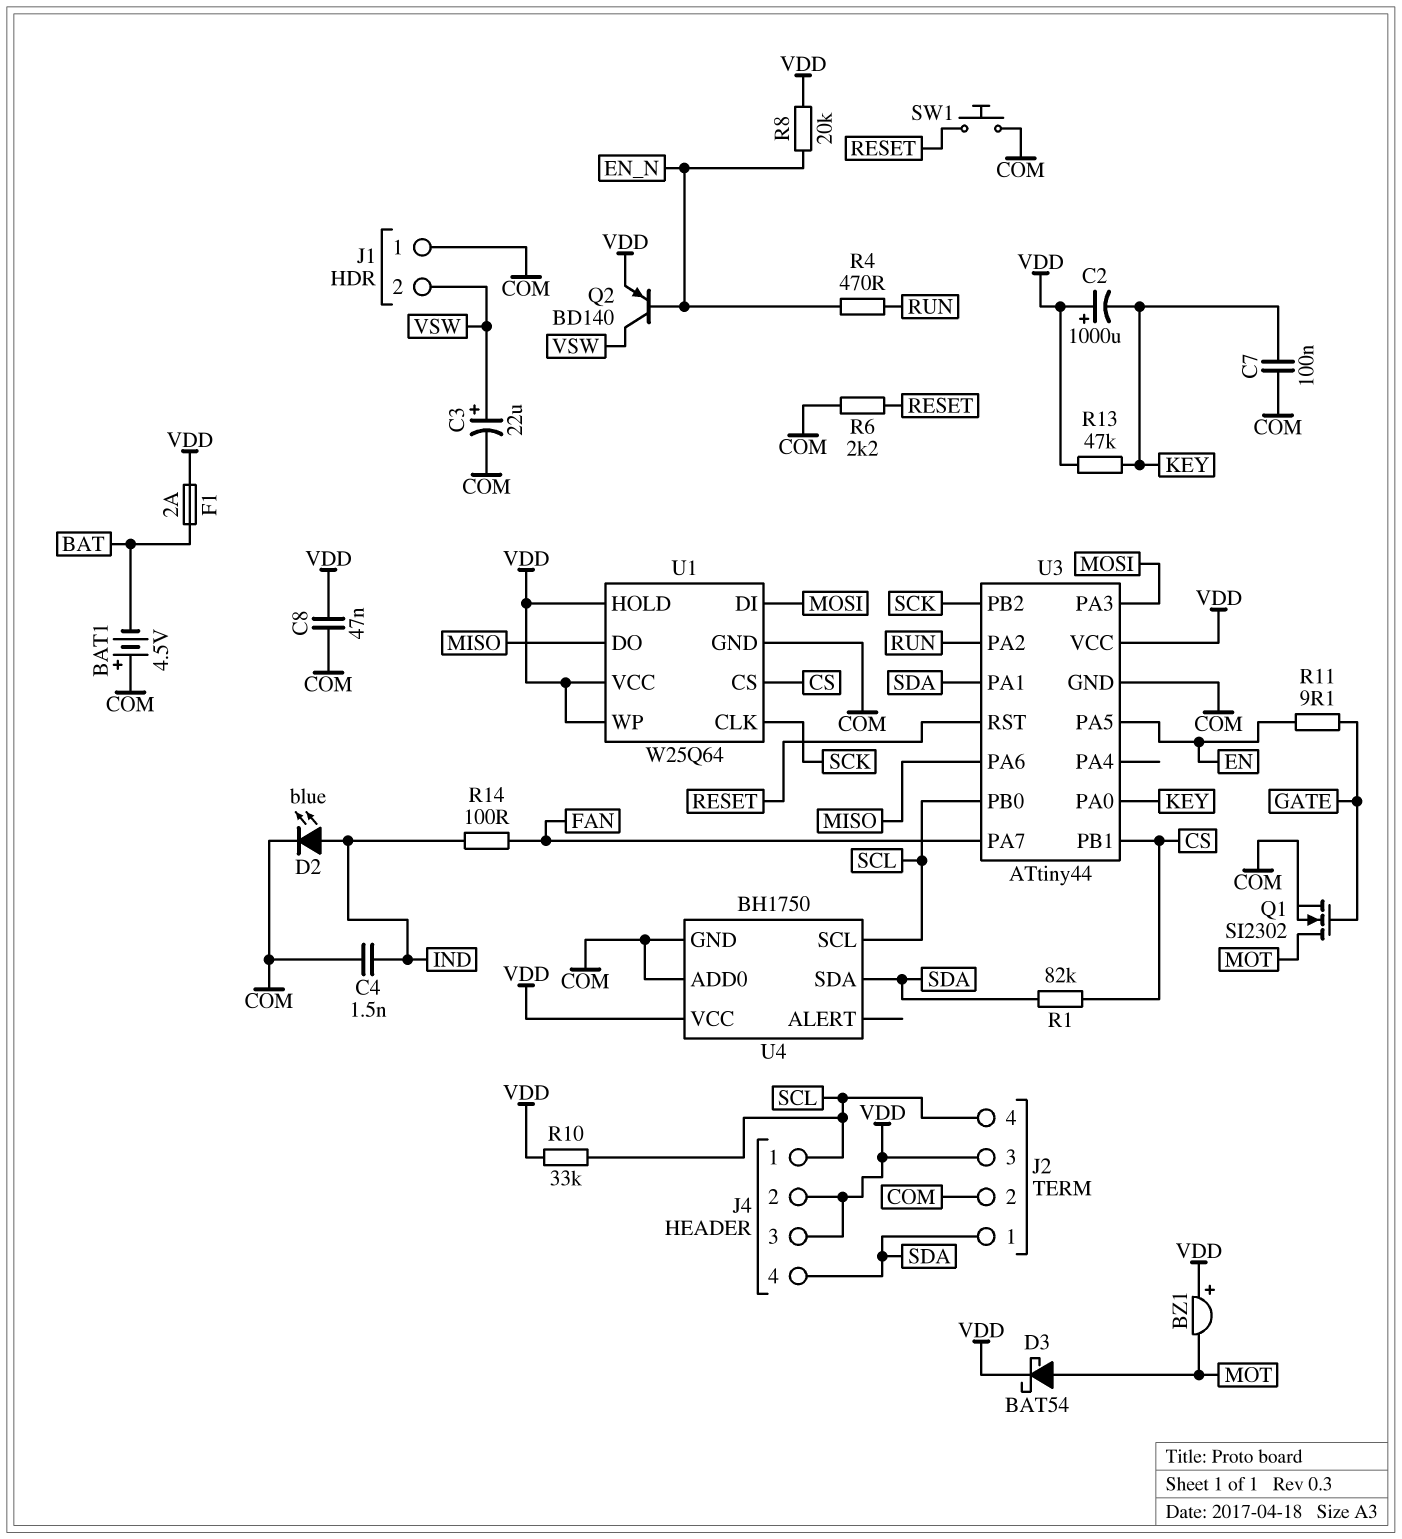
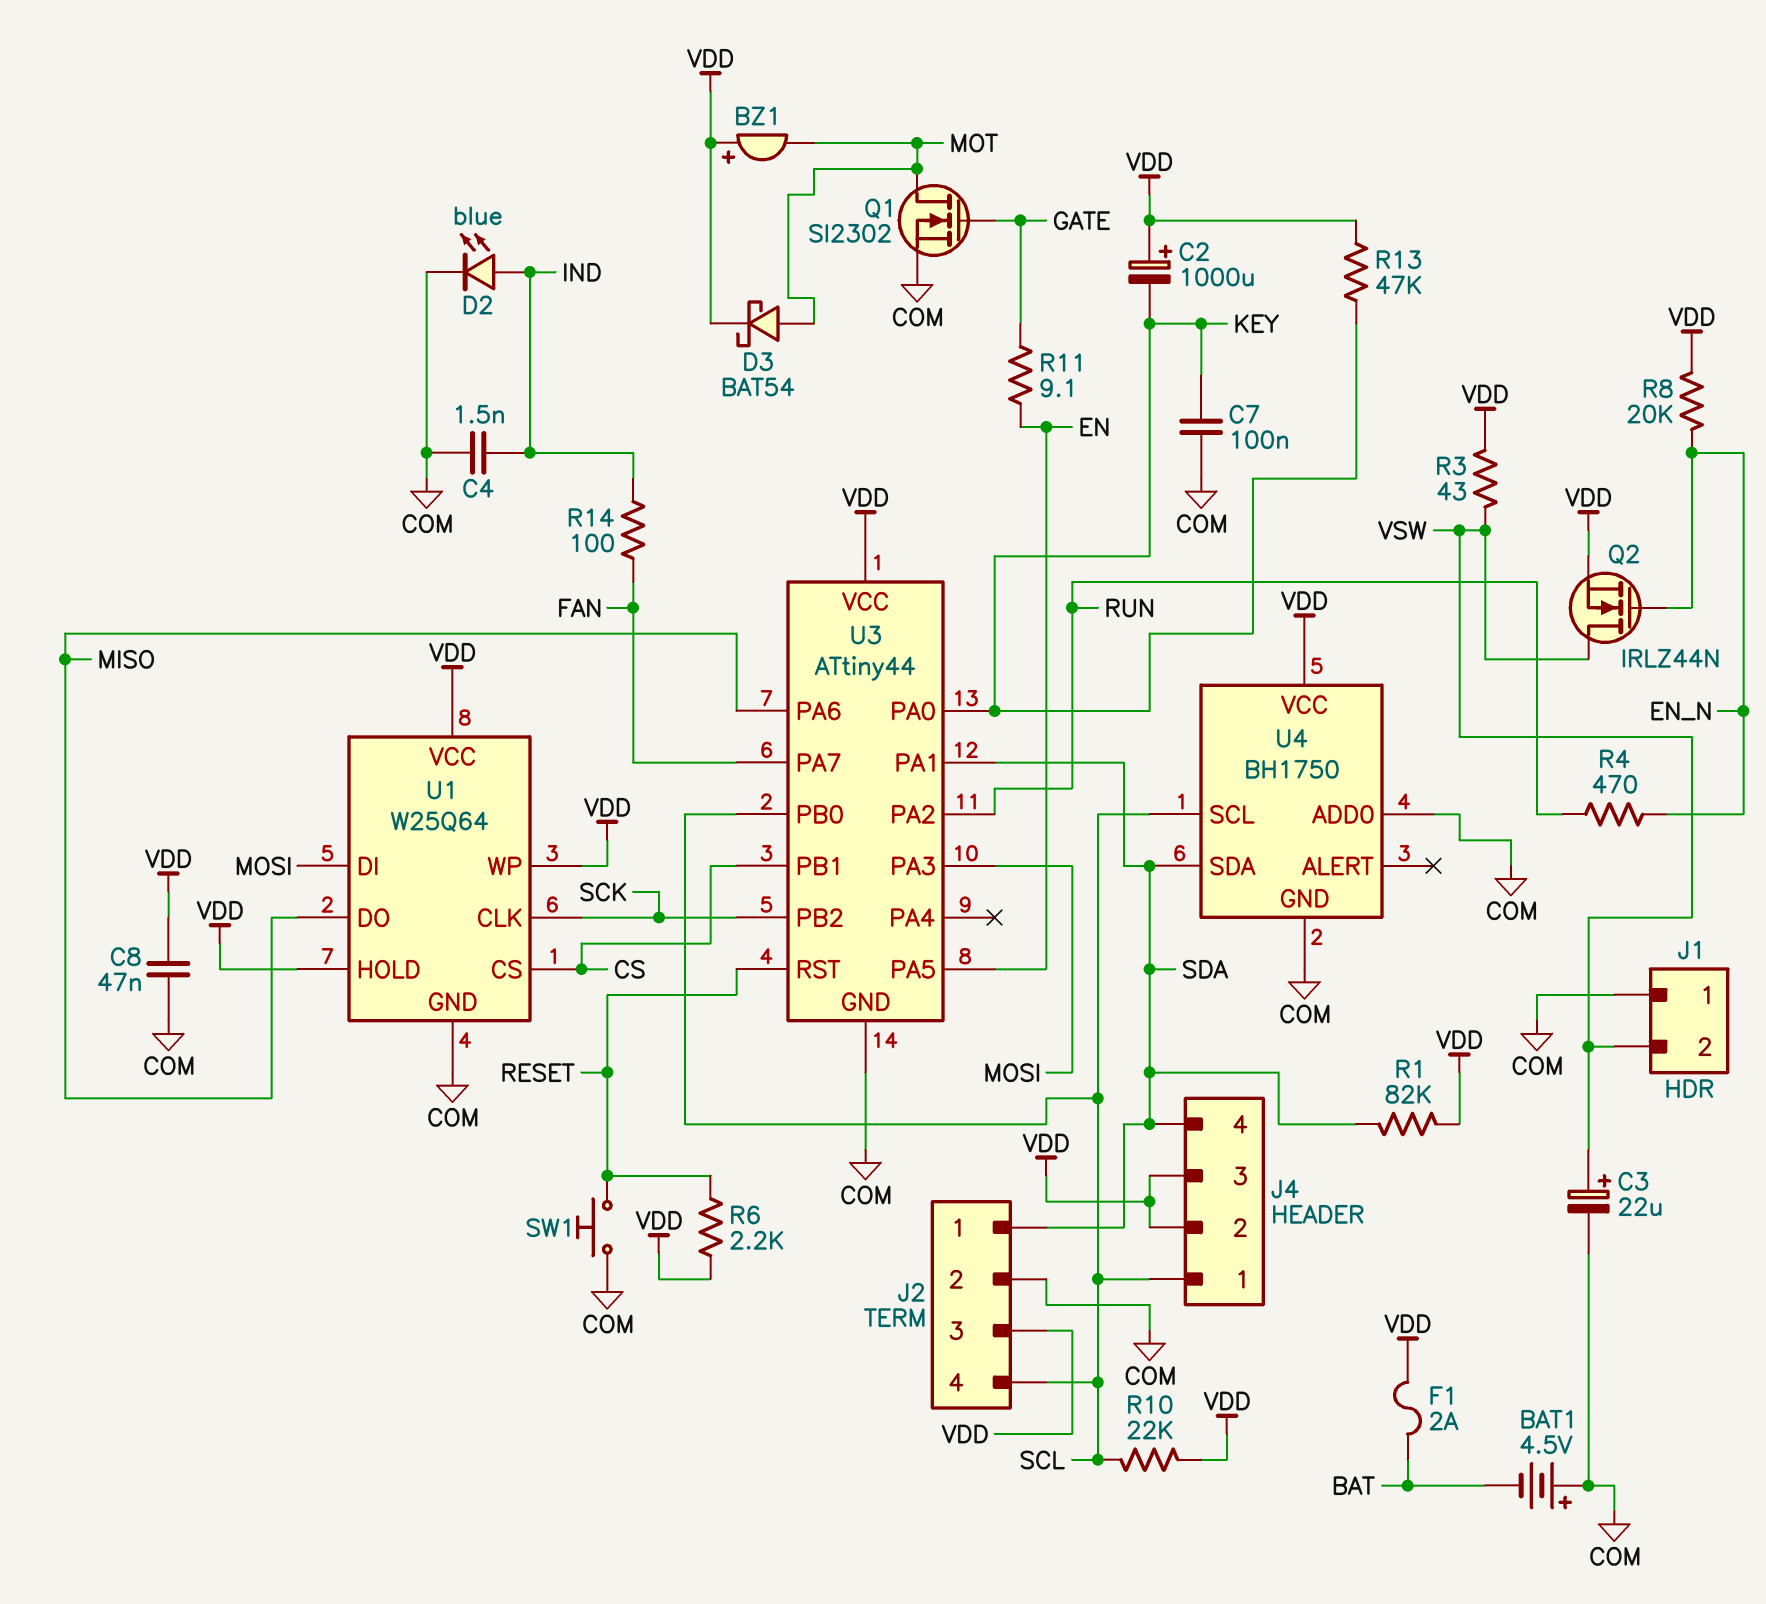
Q2: PNP BD140 (B EN_N, C VSW, E VDD) -> NMOS IRLZ44N (G EN_N, D VSW, S VDD)
R1: 82k (CS, SDA) -> 82k (SDA, VDD)
R3: none -> 43 (VDD, VSW)
R6: 2.2k (COM, RESET) -> 2.2k (RESET, VDD)
R10: 33k (SCL, VDD) -> 22k (SCL, VDD)

